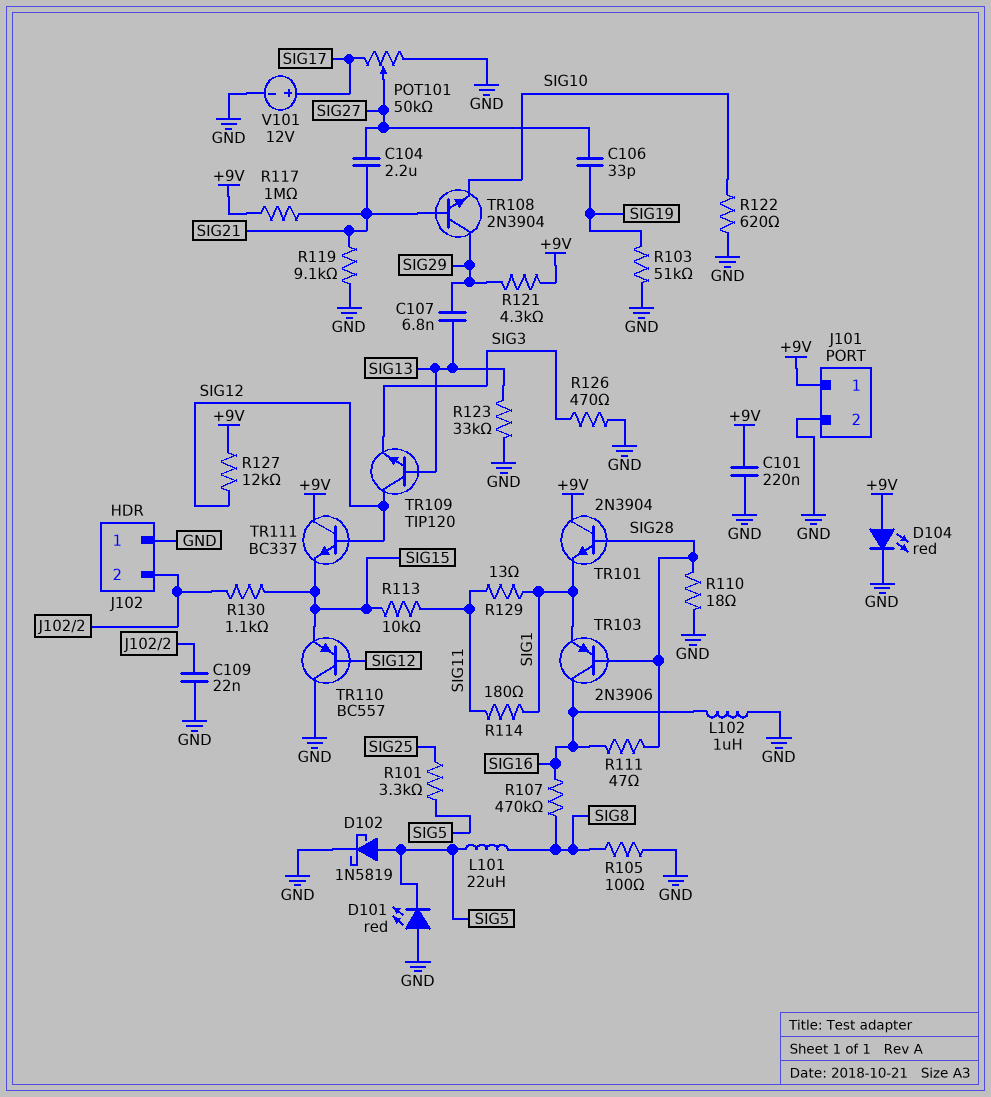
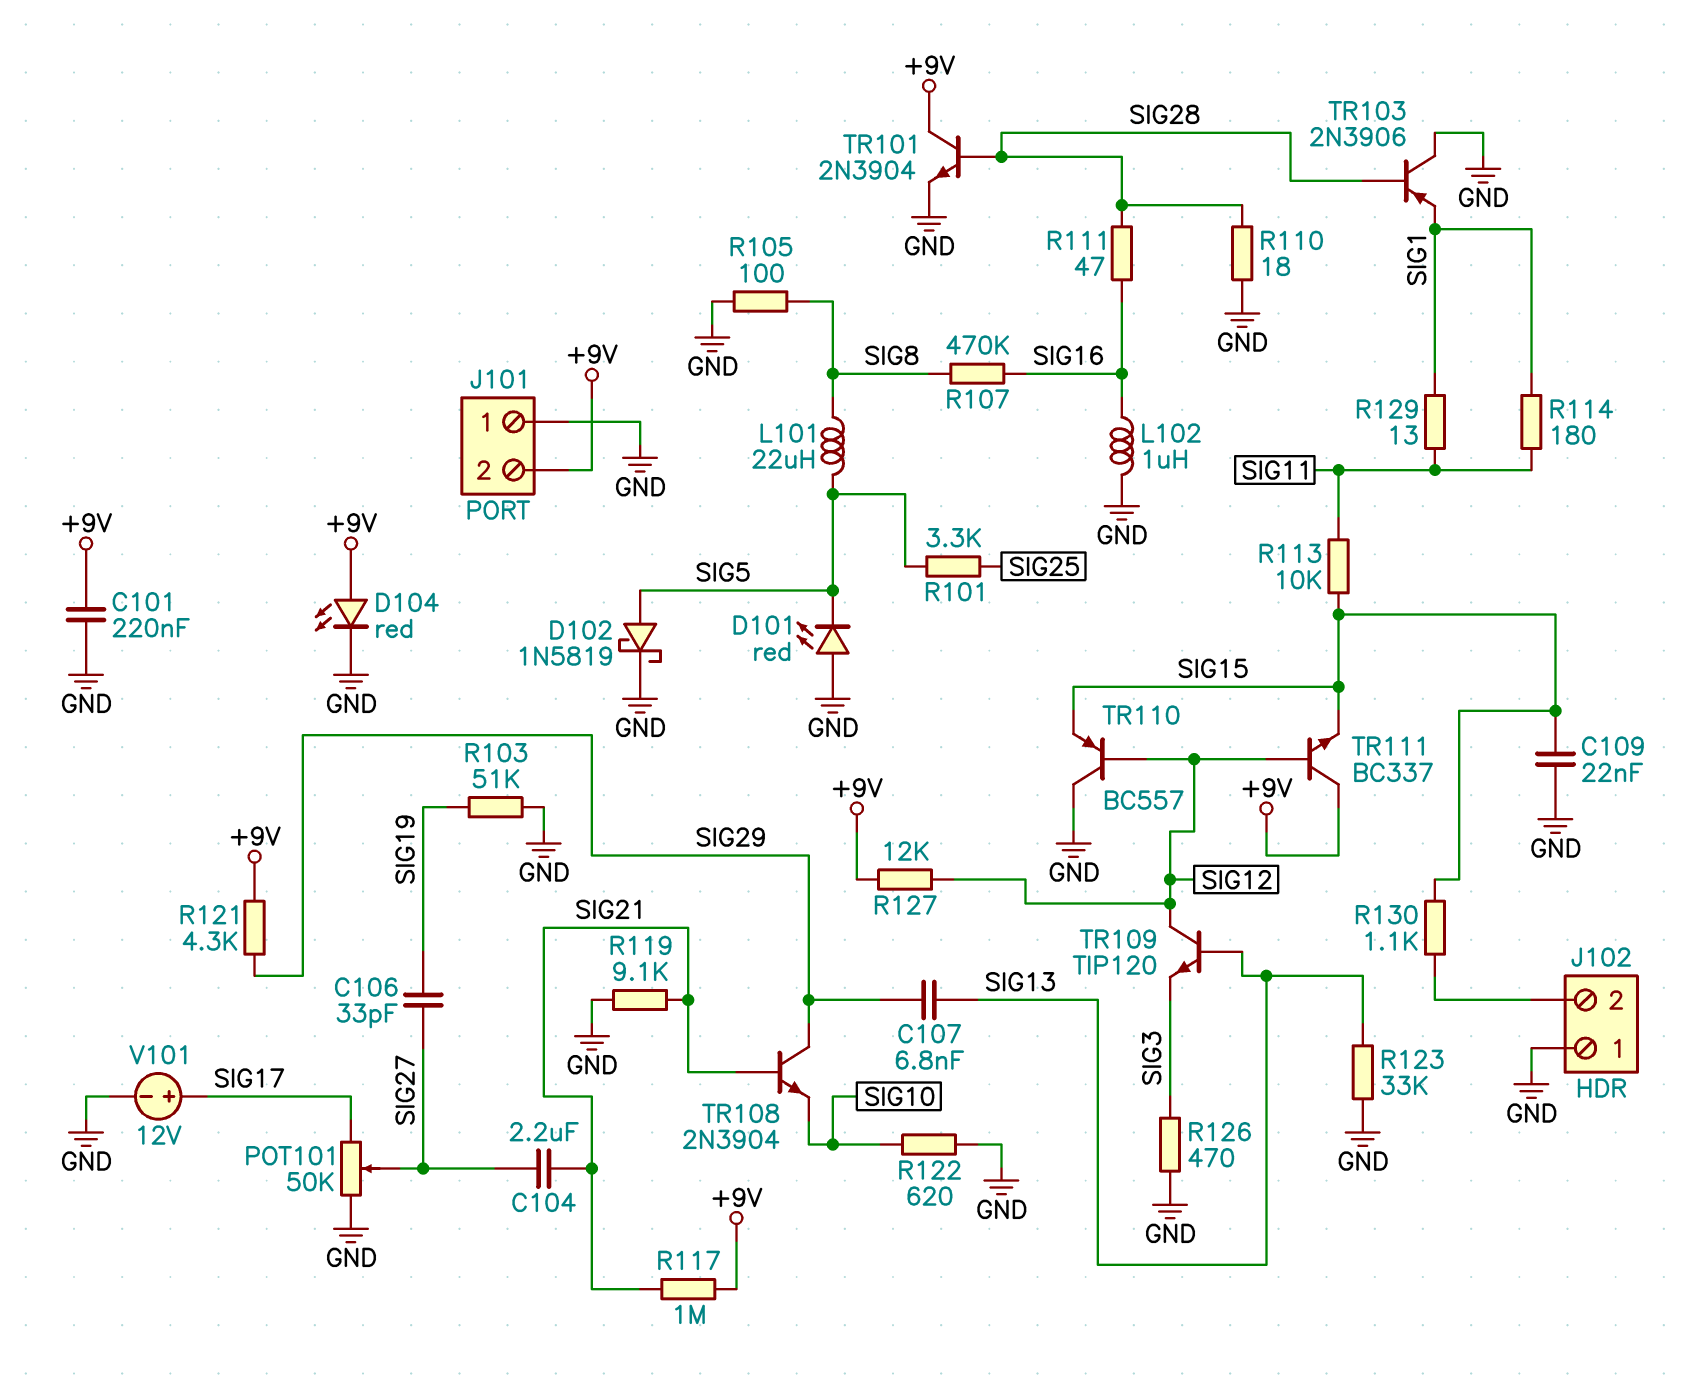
C109: 22nF (GND, J102/2) -> 22nF (GND, SIG15)
J101 pin 1: +9V -> GND
J101 pin 2: GND -> +9V
TR101: NPN 2N3904 (B SIG28, C +9V, E SIG1) -> NPN 2N3904 (B SIG28, C +9V, E GND)
TR103: PNP 2N3906 (B SIG28, C SIG16, E SIG1) -> PNP 2N3906 (B SIG28, C GND, E SIG1)

